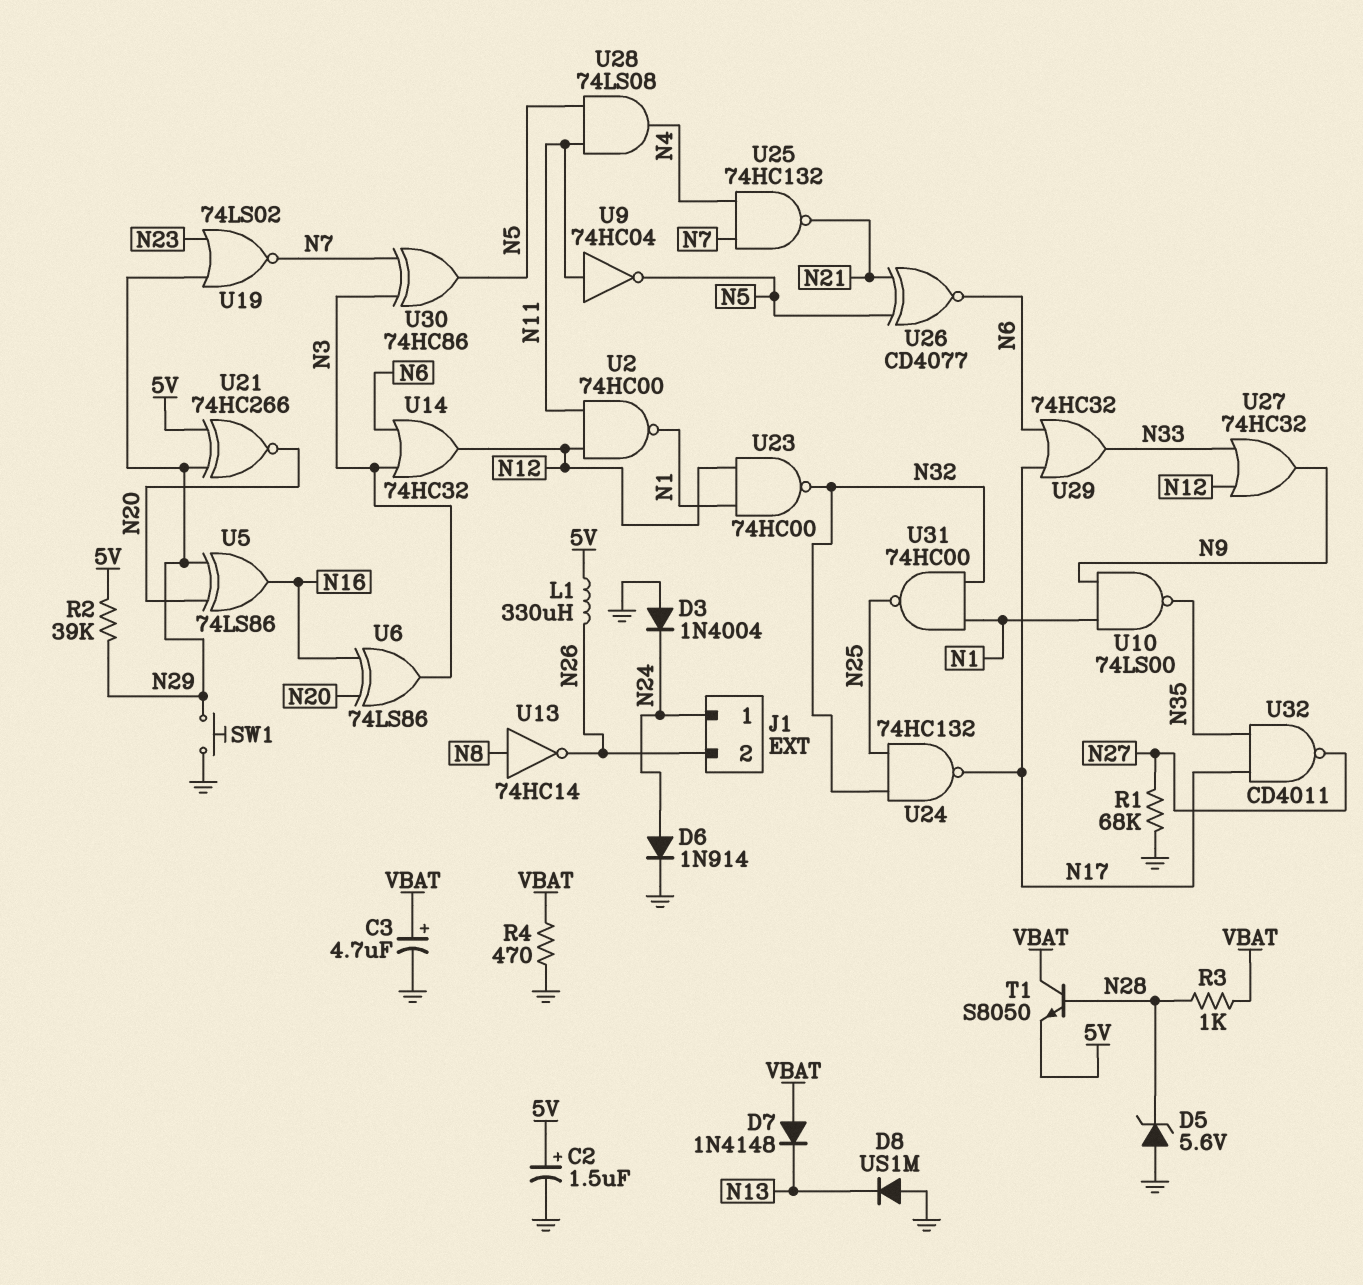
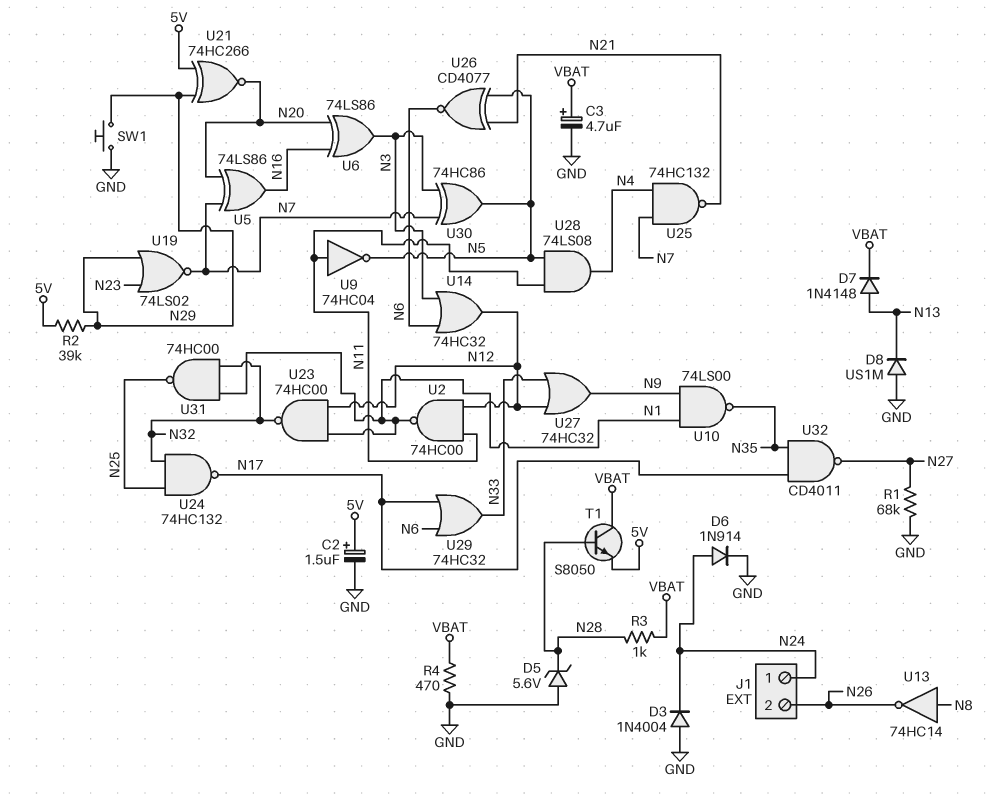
D7: diode 1N4148 (A VBAT, K N13) -> diode 1N4148 (A N13, K VBAT)
L1: 330uH (5V, N26) -> none
U5: XOR 74LS86 (in N20, in N29, out N16) -> XOR 74LS86 (in N7, in N20, out N16)

